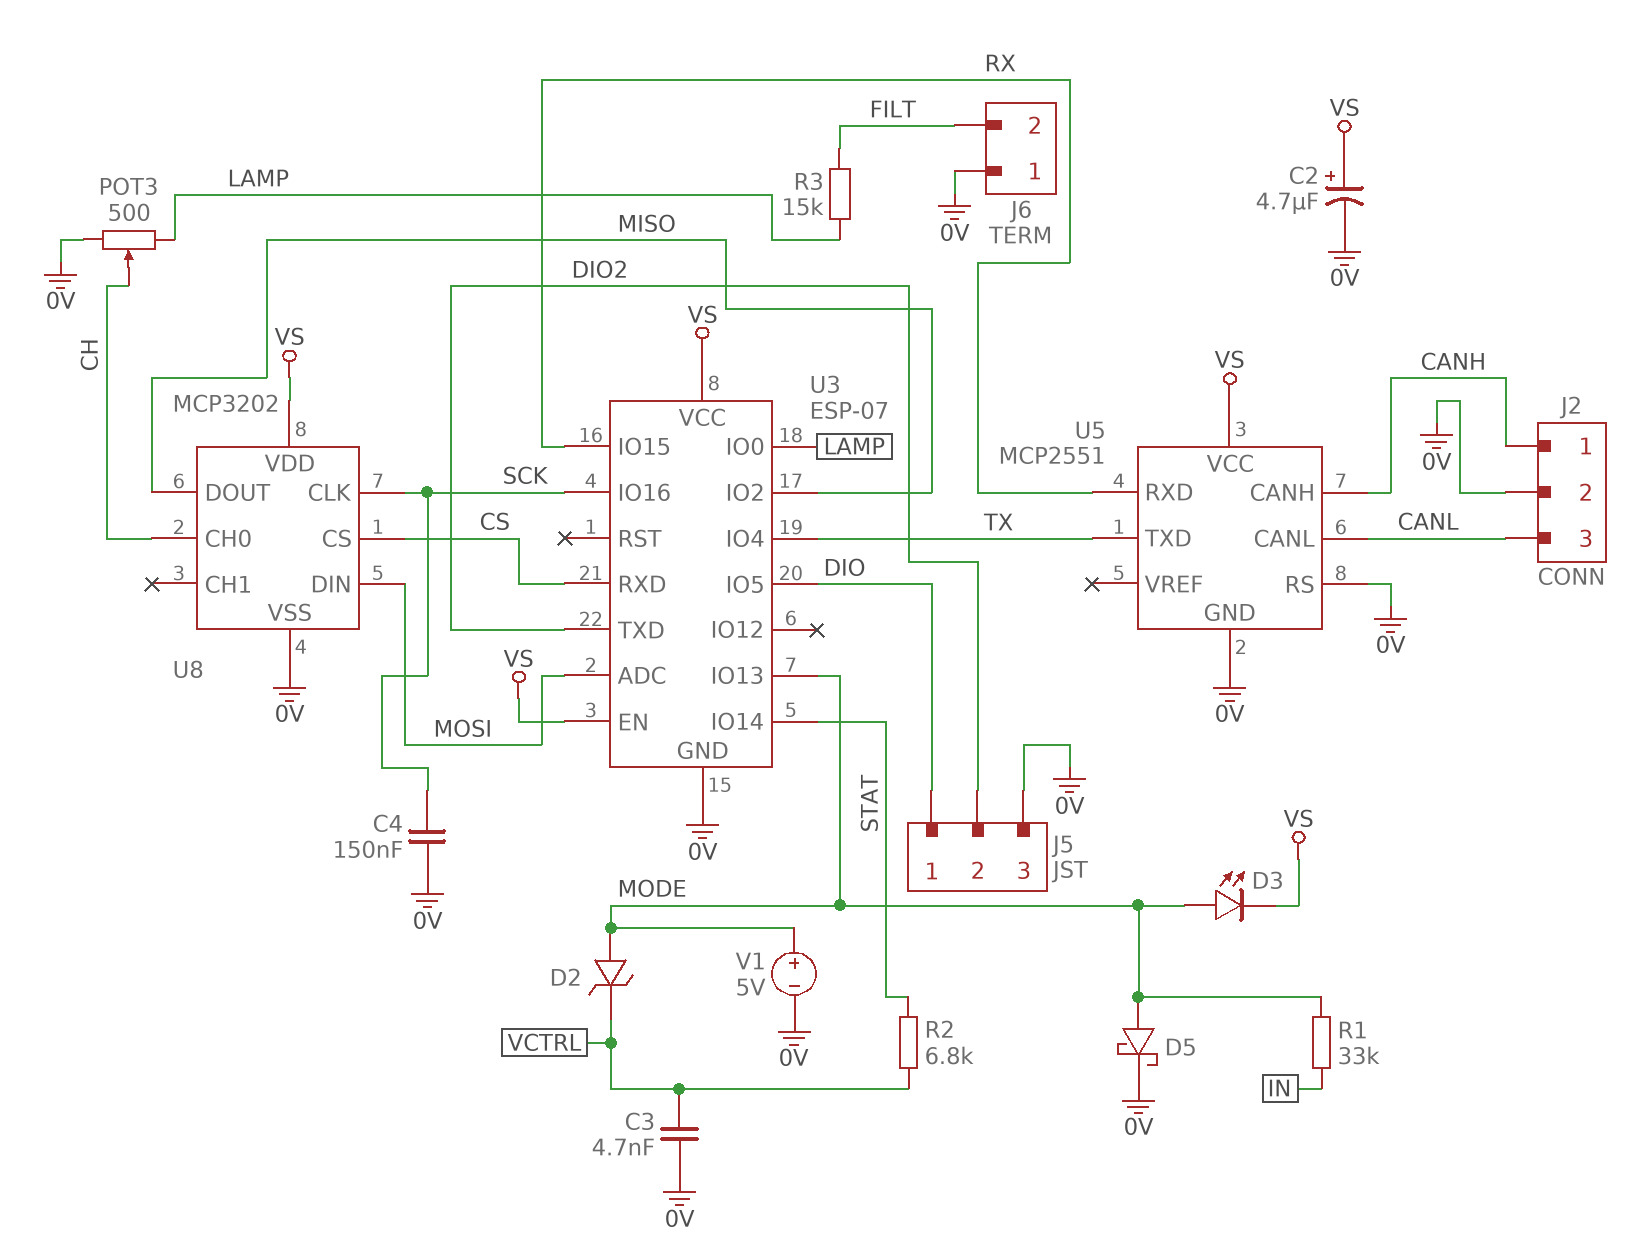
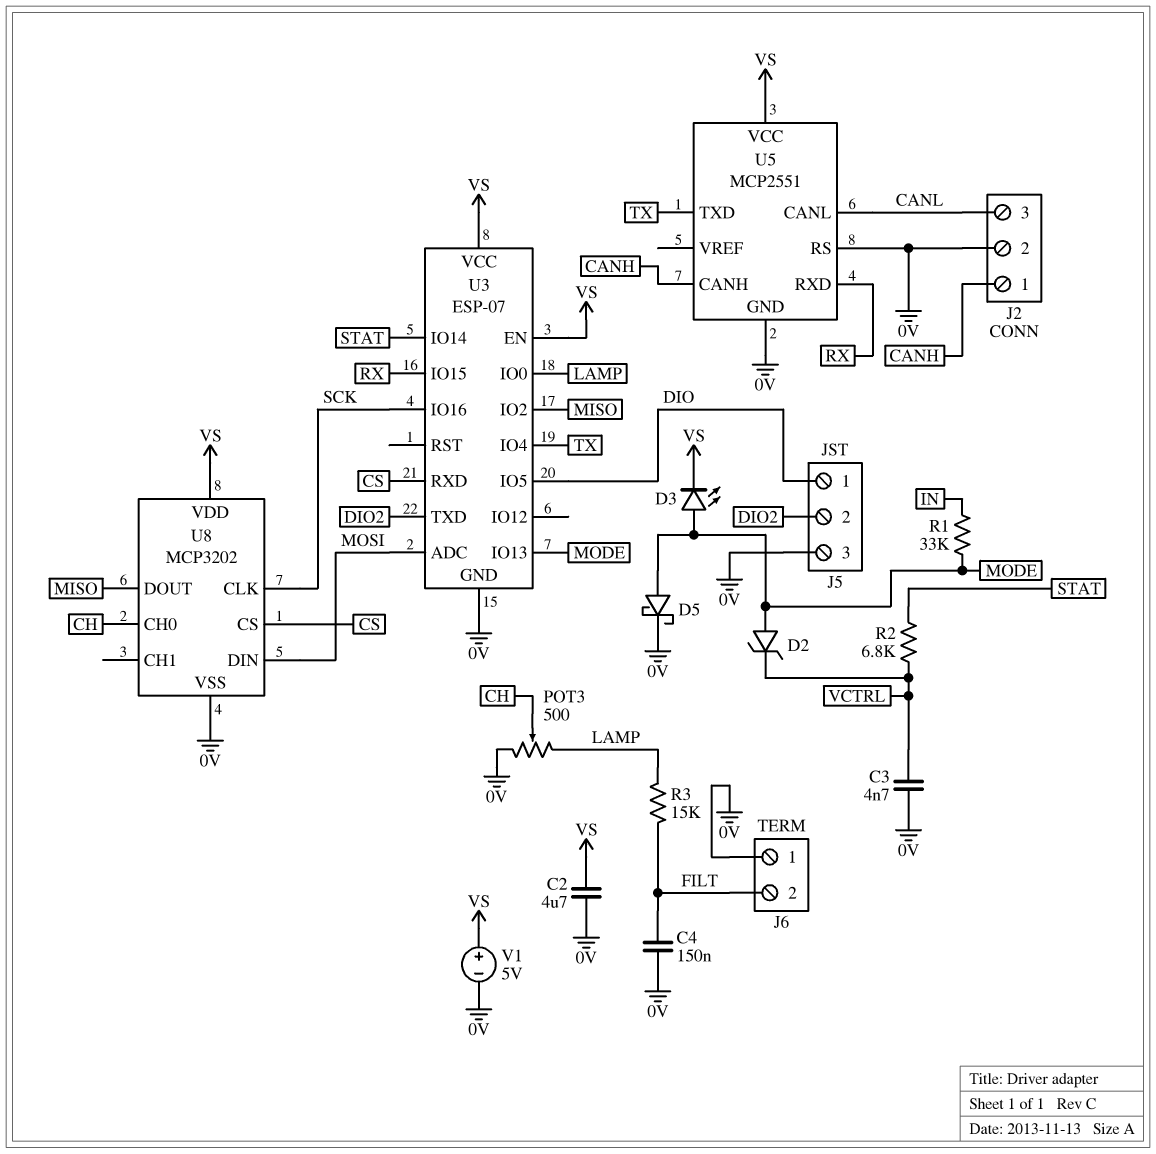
C2: 4.7uF (plus VS, minus 0V) -> 4.7uF (0V, VS)
C4: 150nF (0V, SCK) -> 150nF (0V, FILT)
V1: 5V (plus MODE, minus 0V) -> 5V (plus VS, minus 0V)

